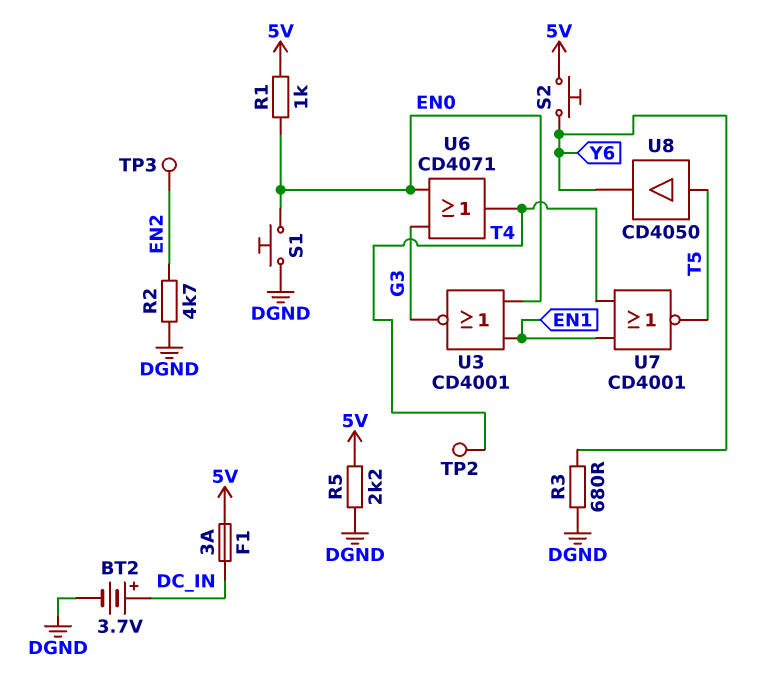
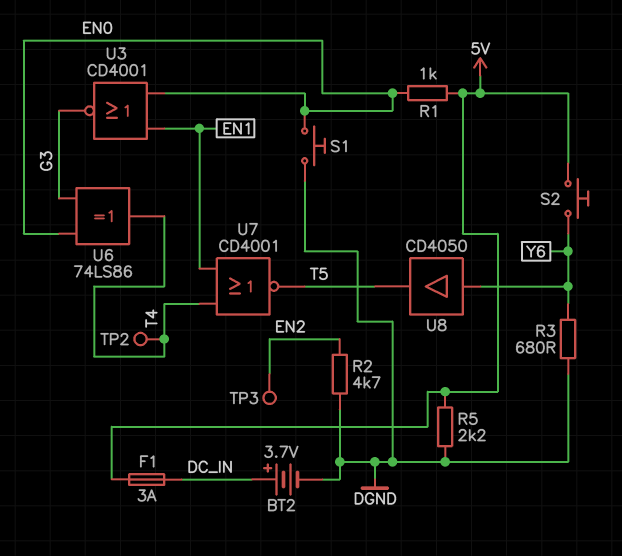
U6: OR CD4071 (in EN0, in G3, out T4) -> XOR 74LS86 (in EN0, in G3, out T4)
U8: buffer CD4050 (in T5, out Y6) -> buffer CD4050 (in Y6, out T5)

